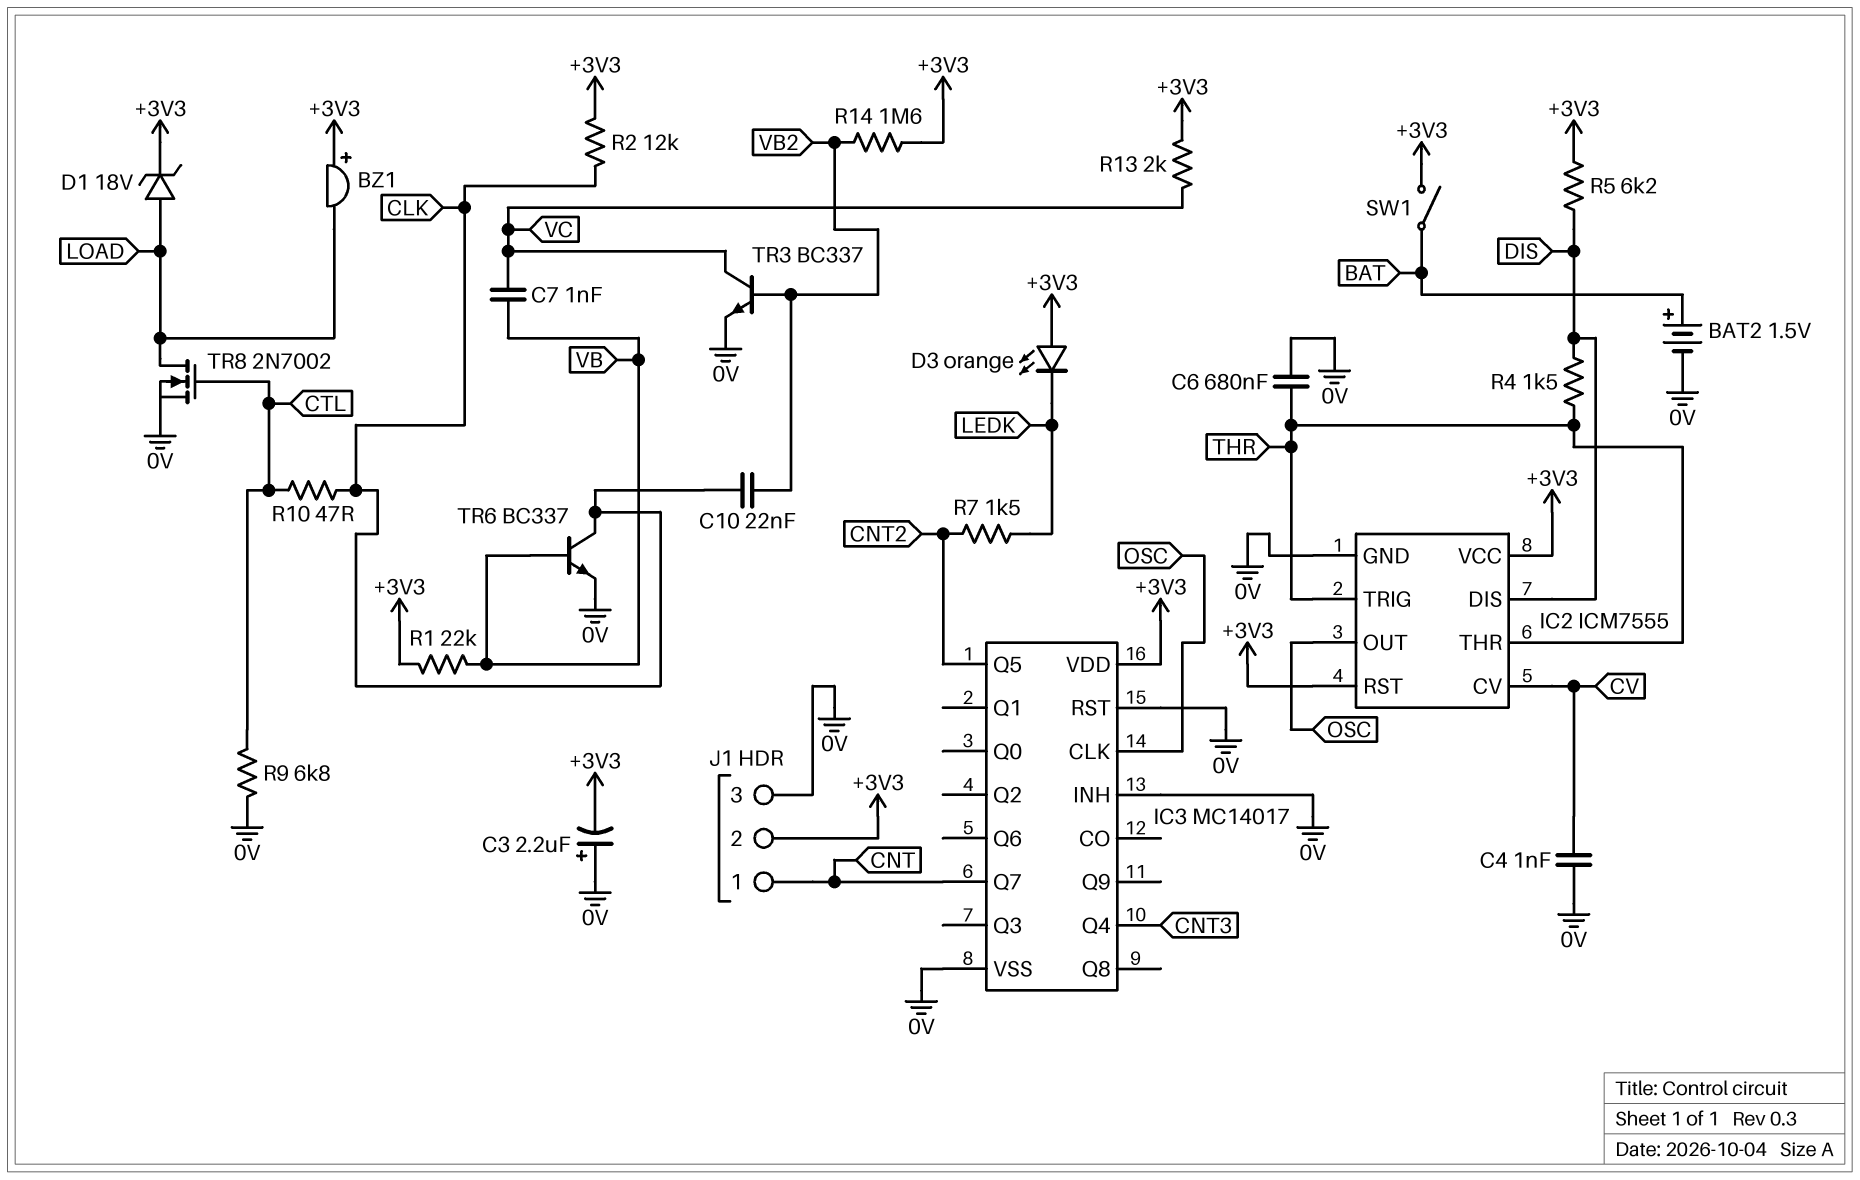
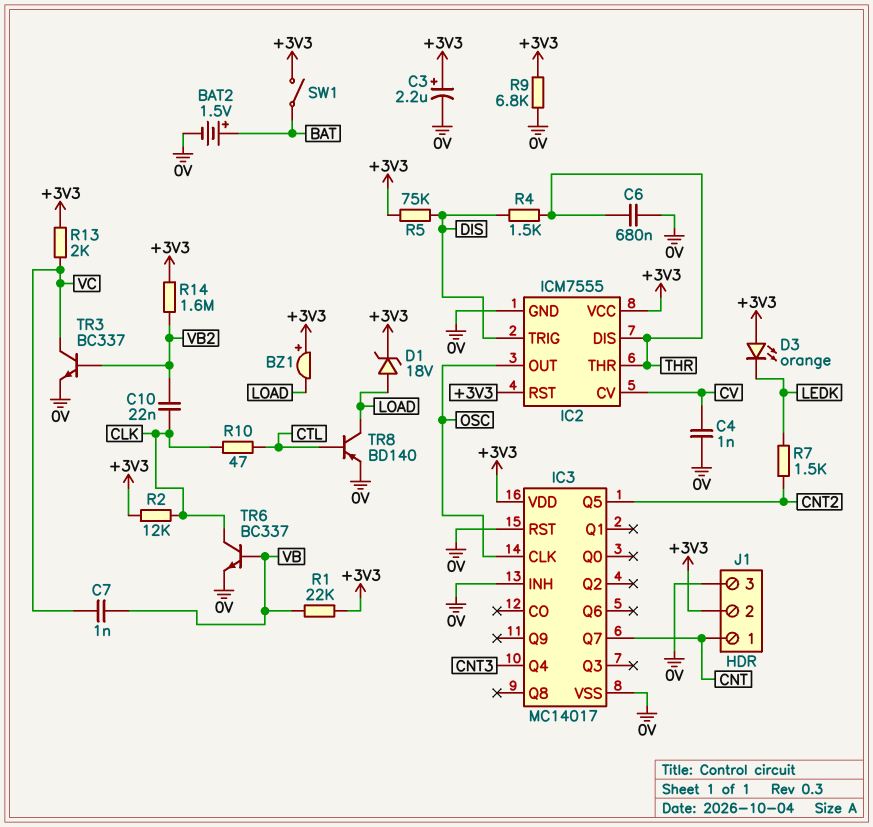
C3: 2.2uF (plus 0V, minus +3V3) -> 2.2uF (plus +3V3, minus 0V)
IC2 pin DIS: DIS -> THR
IC2 pin TRIG: THR -> DIS
R5: 6.2k (+3V3, DIS) -> 75k (+3V3, DIS)
R9: 6.8k (0V, CTL) -> 6.8k (+3V3, 0V)
TR8: NMOS 2N7002 (G CTL, D LOAD, S 0V) -> PNP BD140 (B CTL, C LOAD, E 0V)

